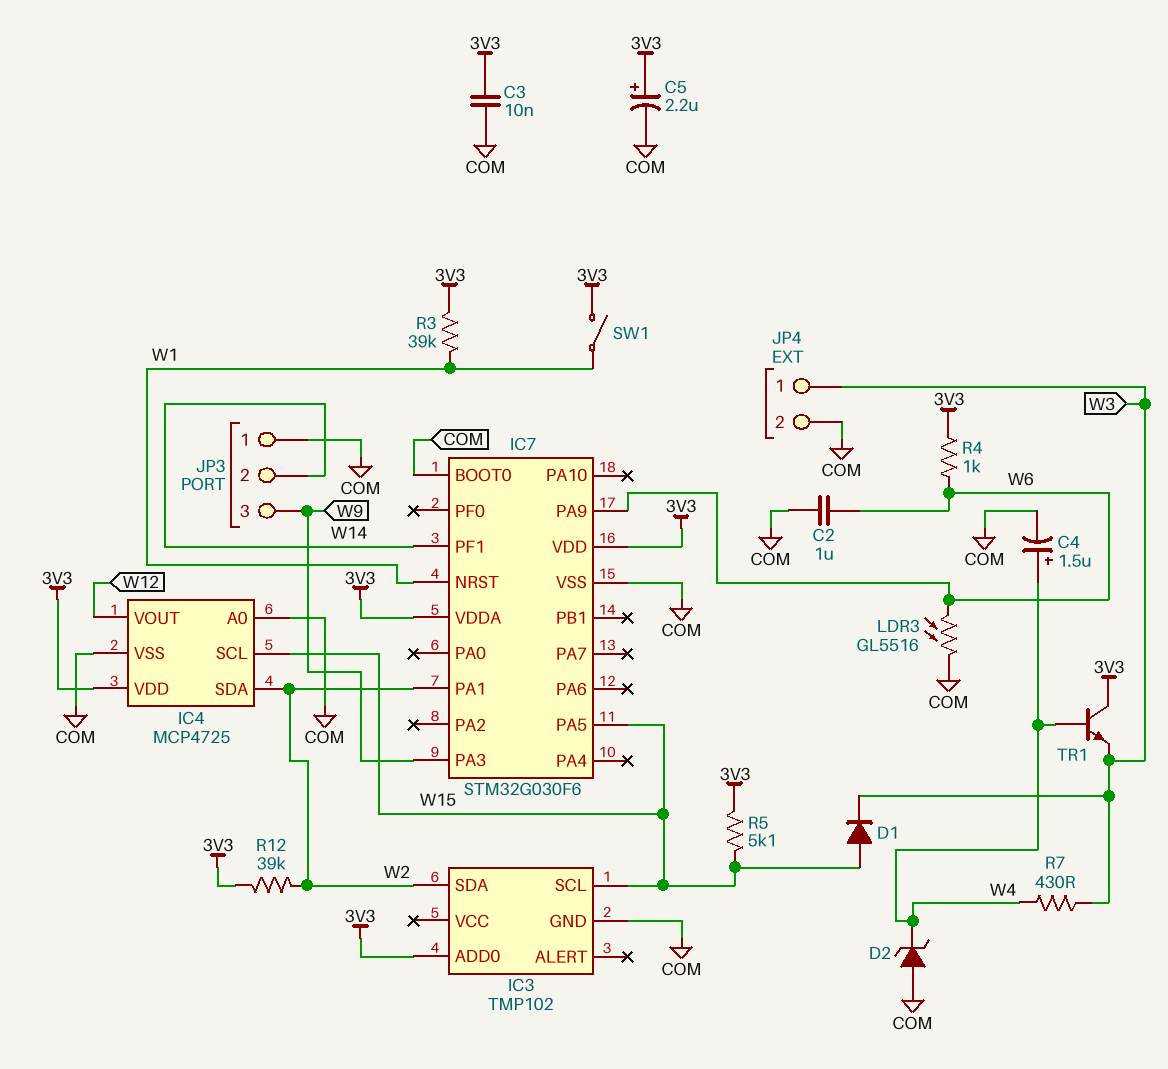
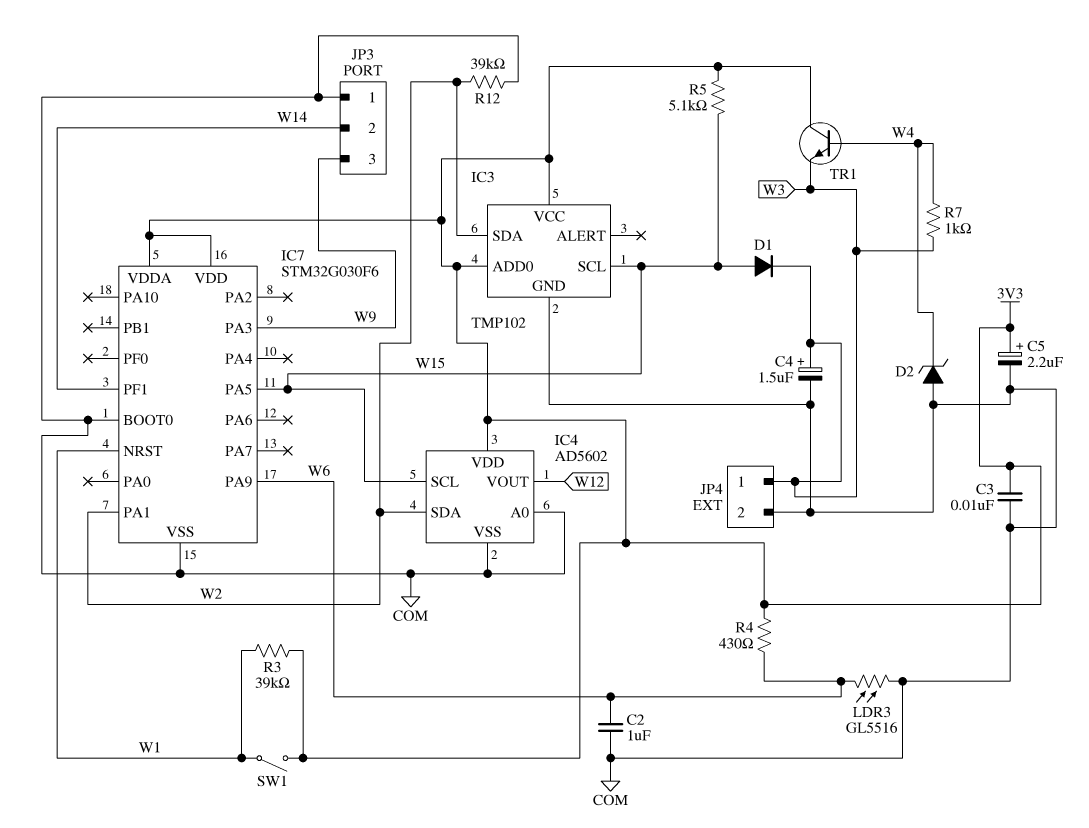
C4: 1.5uF (plus W4, minus COM) -> 1.5uF (plus W3, minus COM)
IC3 pin VCC: none -> 3V3
IC4: MCP4725 -> AD5602
R4: 1k (3V3, W6) -> 430 (3V3, W6)
R7: 430 (W3, W4) -> 1k (W3, W4)
R12: 39k (3V3, W2) -> 39k (COM, W2)

